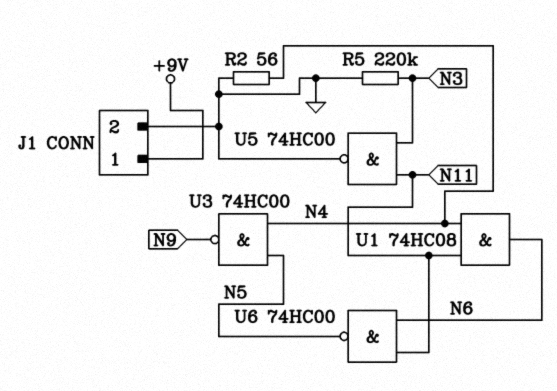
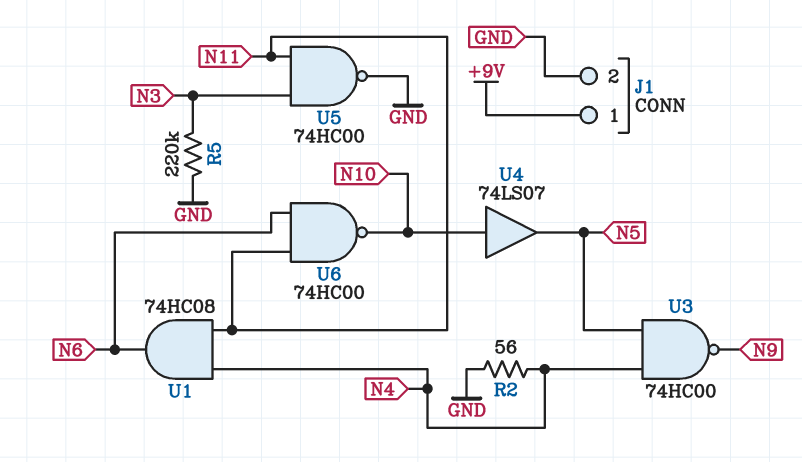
U4: none -> buffer 74LS07 (in N10, out N5)
U6: NAND 74HC00 (in N6, in N11, out N5) -> NAND 74HC00 (in N6, in N11, out N10)

